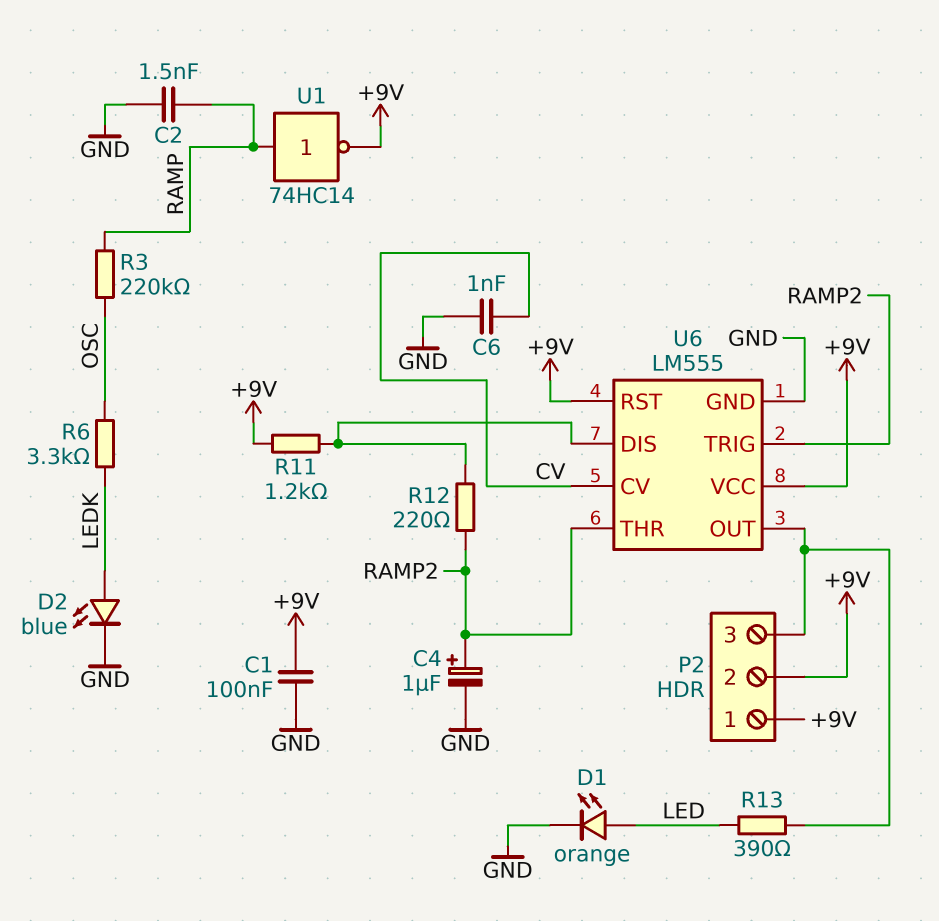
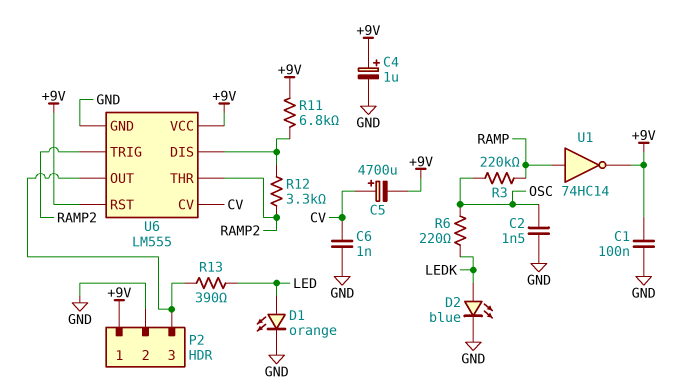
C2: 1.5nF (GND, RAMP) -> 1.5nF (GND, OSC)
C4: 1uF (plus RAMP2, minus GND) -> 1uF (plus +9V, minus GND)
C5: none -> 4700uF (plus CV, minus +9V)
P2 pin 2: +9V -> GND
R6: 3.3k (LEDK, OSC) -> 220 (LEDK, OSC)
R11: 1.2k (+9V, U6/DIS) -> 6.8k (+9V, U6/DIS)
R12: 220 (RAMP2, U6/DIS) -> 3.3k (RAMP2, U6/DIS)

